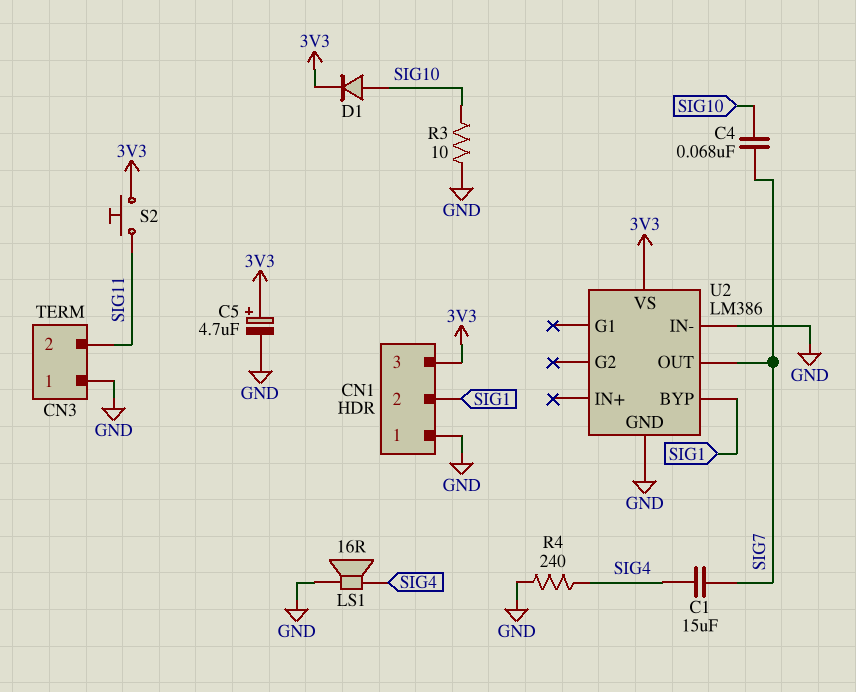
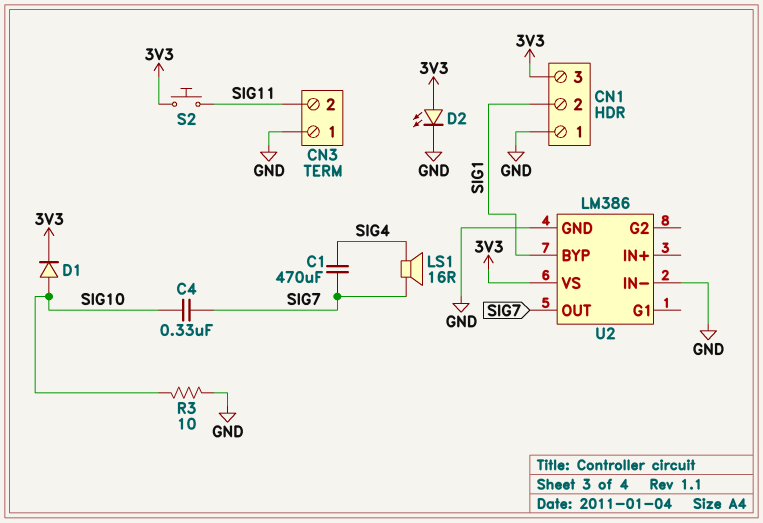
C1: 15uF (SIG4, SIG7) -> 470uF (SIG4, SIG7)
C4: 68nF (SIG7, SIG10) -> 330nF (SIG7, SIG10)
C5: 4.7uF (plus 3V3, minus GND) -> none
D2: none -> LED (A 3V3, K GND)
LS1: speaker 16R (GND, SIG4) -> speaker 16R (SIG4, SIG7)
R4: 240 (GND, SIG4) -> none

